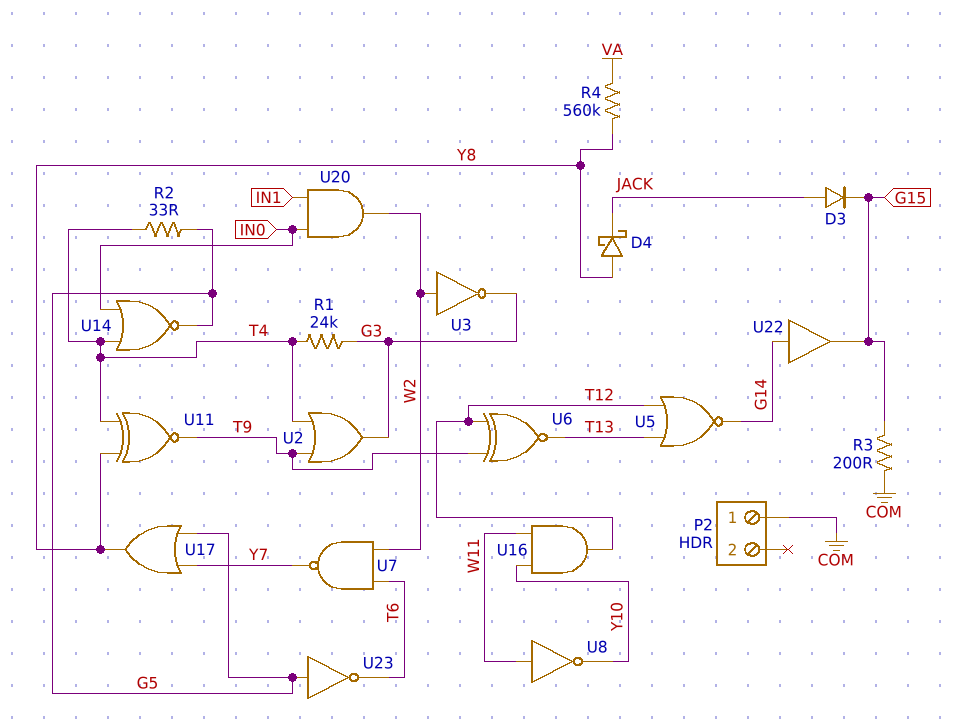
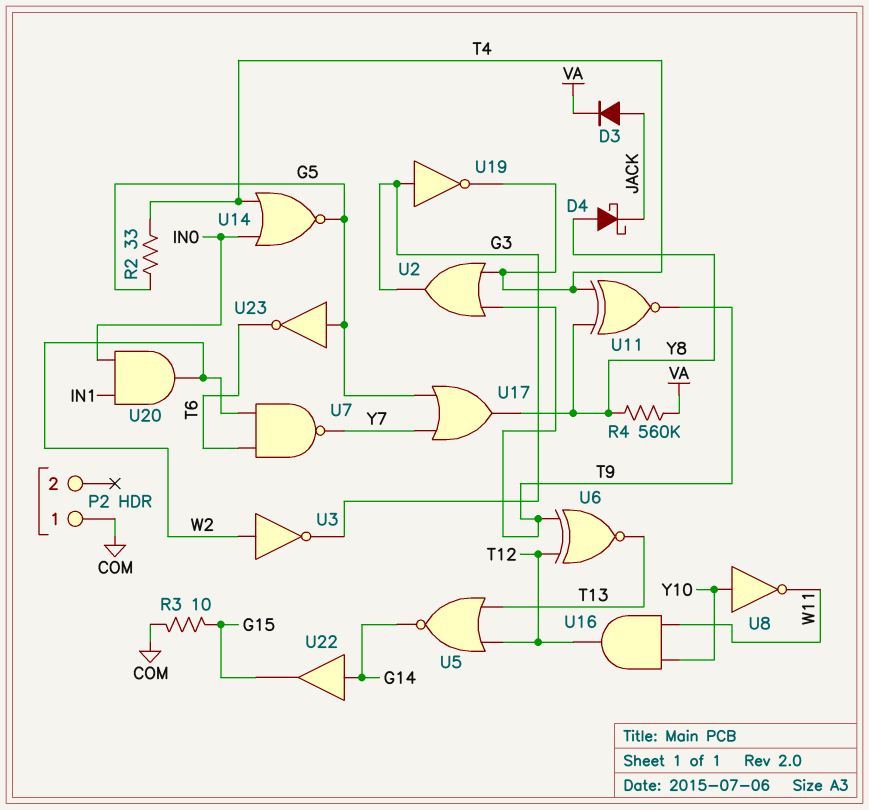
D3: diode (A JACK, K G15) -> diode (A JACK, K VA)
R1: 24k (G3, T4) -> none
R3: 200 (COM, G15) -> 10 (COM, G15)
U8: NOT (in W11, out Y10) -> NOT (in Y10, out W11)
U19: none -> NOT (in G3, out T4)

